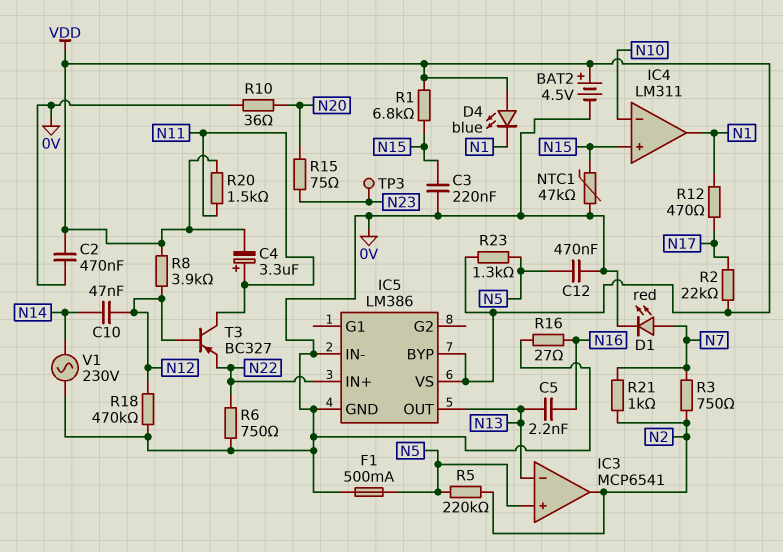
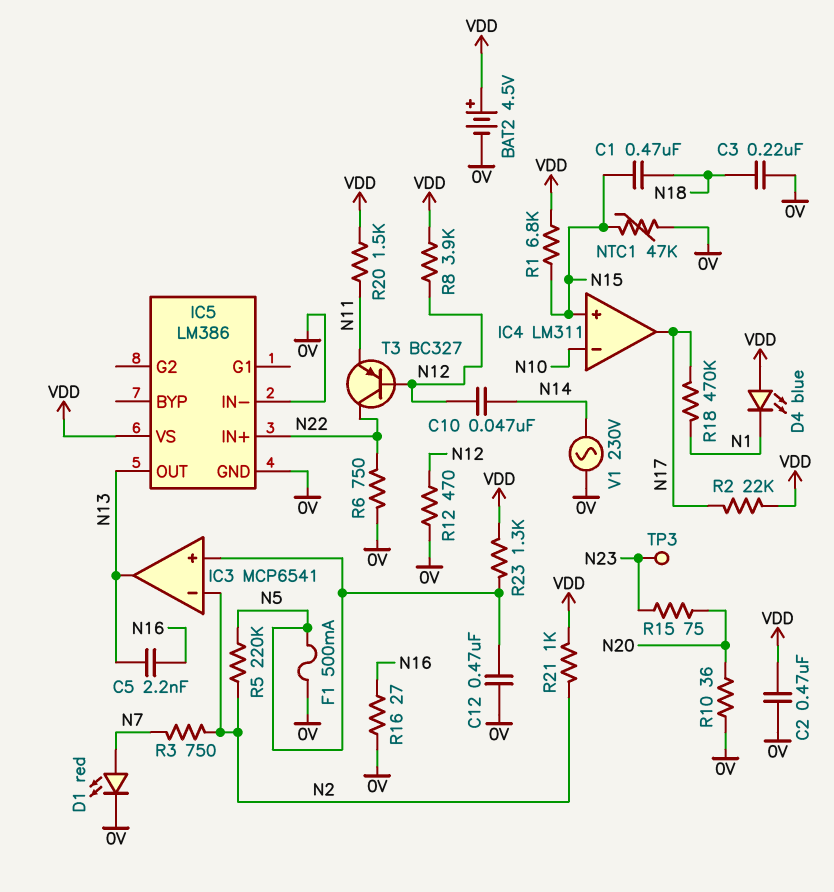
C1: none -> 470nF (N15, N18)
C3: 220nF (0V, N15) -> 220nF (0V, N18)
C4: 3.3uF (plus N11, minus VDD) -> none
IC3 pin in-: N13 -> N2
IC3 pin out: N2 -> N13
IC4 pin out: N1 -> N17
IC5 pin BYP: VDD -> none
R12: 470 (N1, N17) -> 470 (0V, N12)
R18: 470k (0V, N12) -> 470k (N1, N17)
R21: 1k (N2, N7) -> 1k (N2, VDD)
T3: PNP BC327 (B N12, C N11, E N22) -> PNP BC327 (B N12, C N22, E N11)

